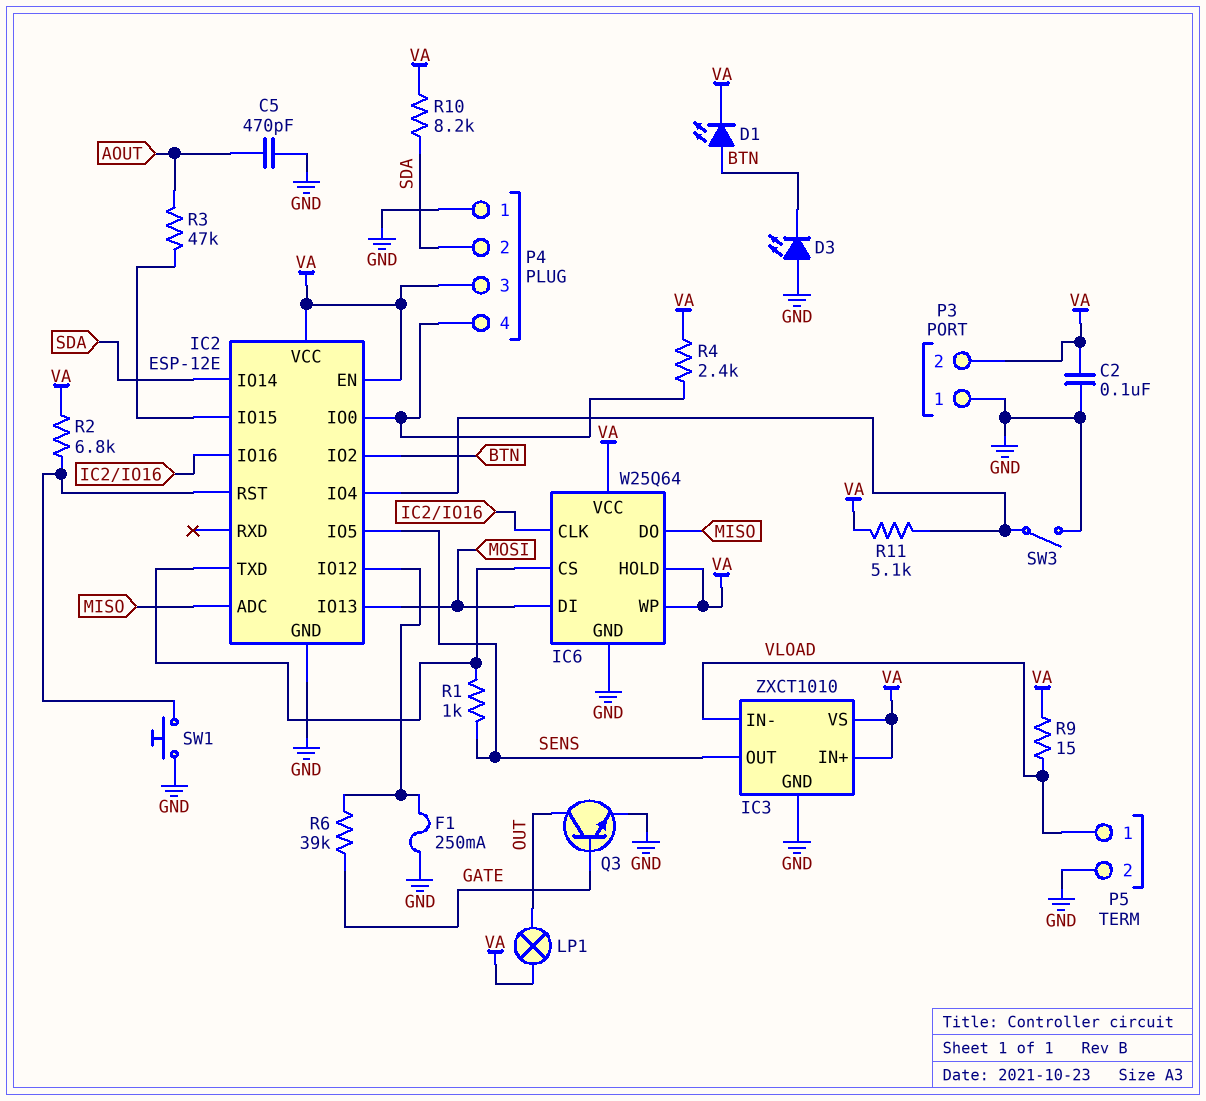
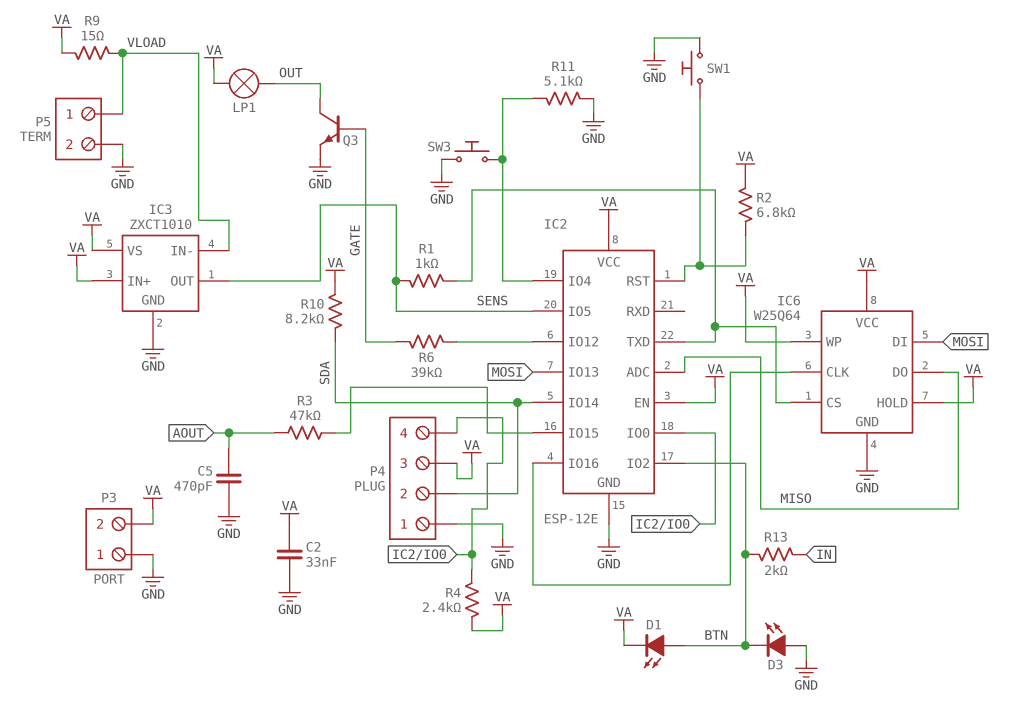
C2: 100nF (GND, VA) -> 33nF (GND, VA)
F1: 250mA (GND, IC2/IO12) -> none
R11: 5.1k (IC2/IO4, VA) -> 5.1k (GND, IC2/IO4)
R13: none -> 2k (BTN, IN)
SW3: switch (GND, IC2/IO4) -> button (GND, IC2/IO4)

